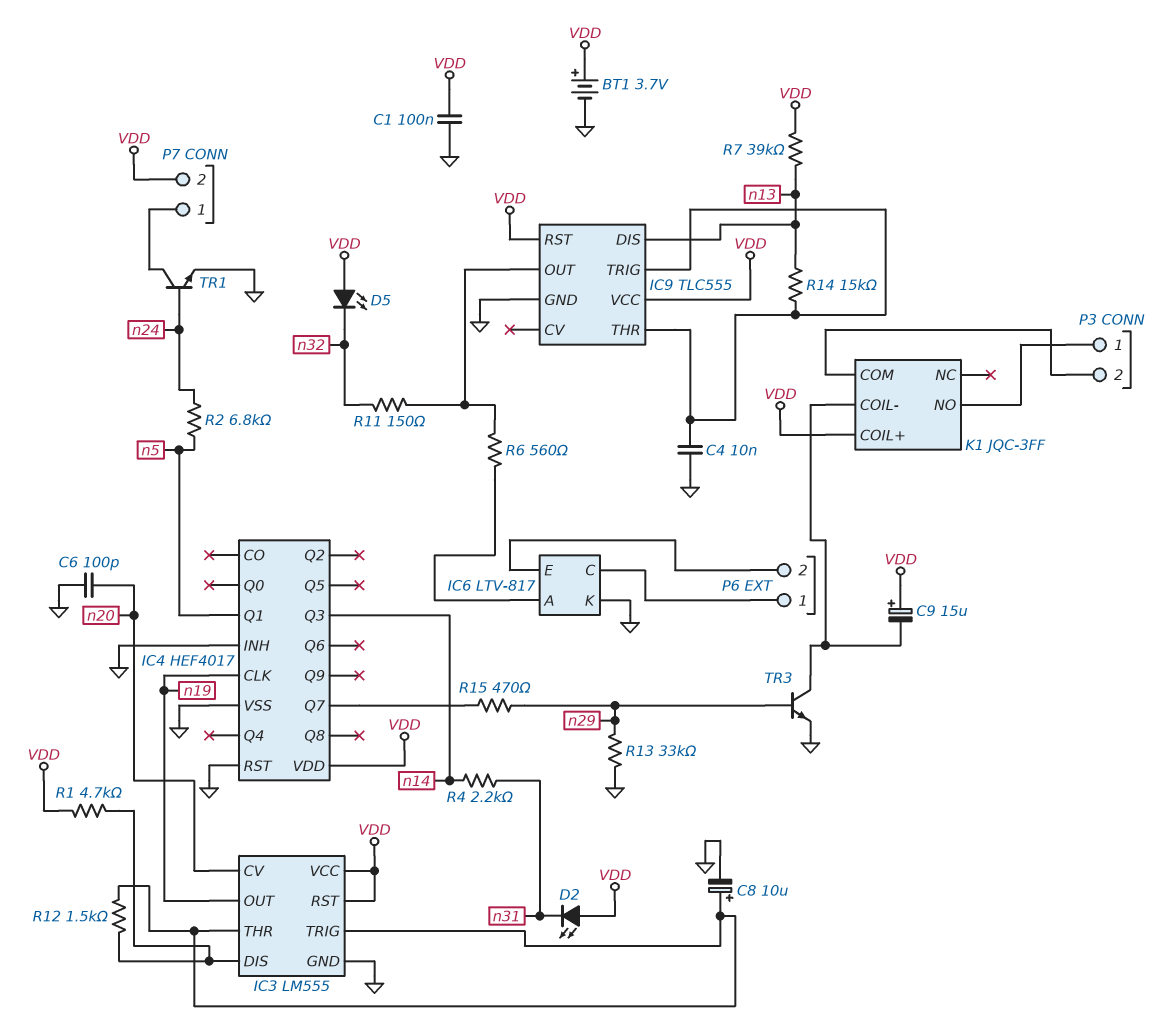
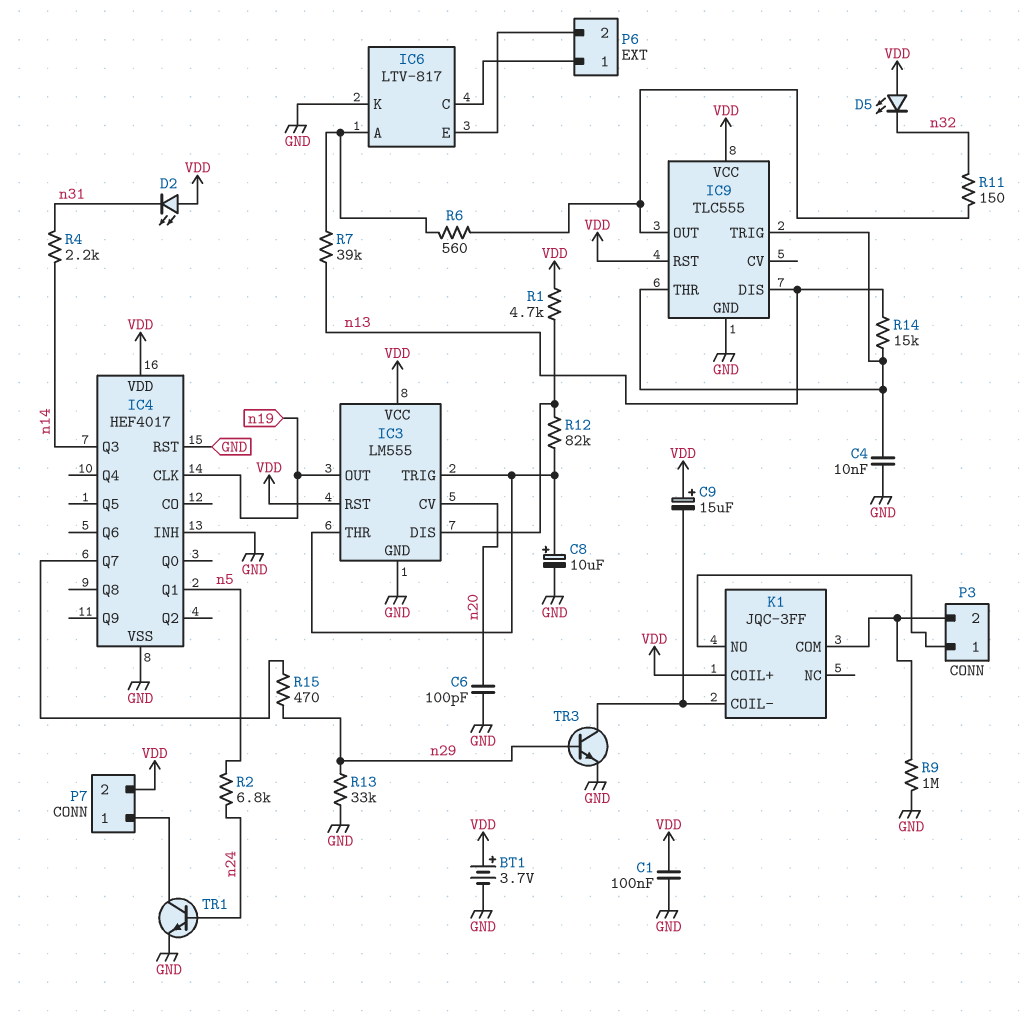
R7: 39k (VDD, n13) -> 39k (IC6/A, n13)
R9: none -> 1M (GND, K1/COM)
R12: 1.5k (IC3/DIS, IC3/THR) -> 82k (IC3/DIS, IC3/THR)

